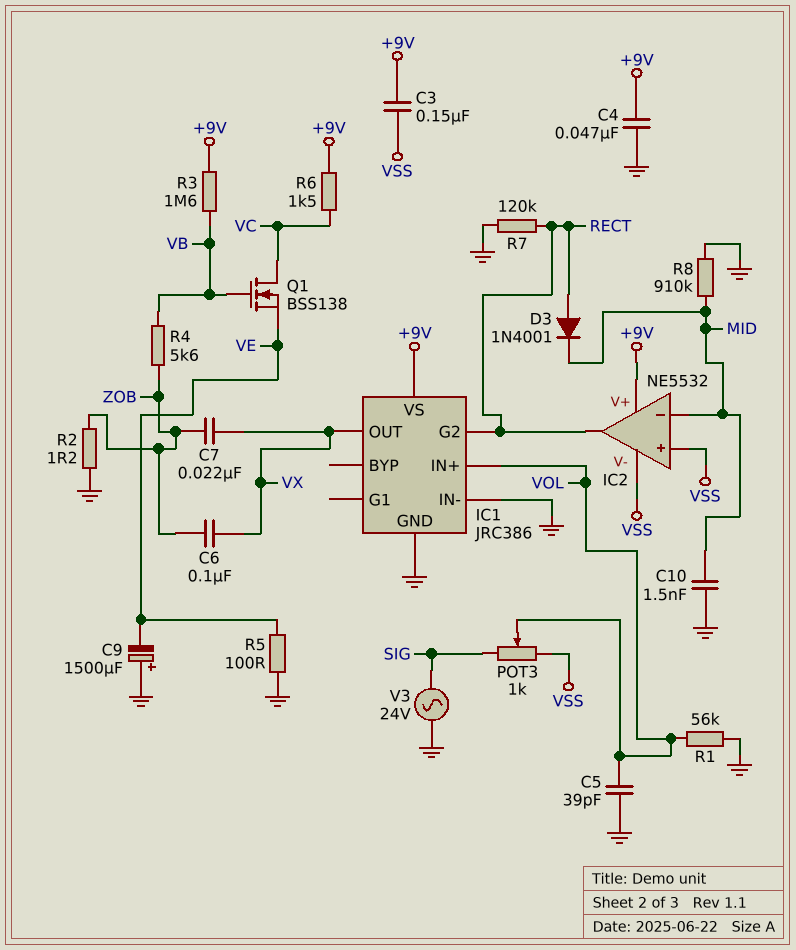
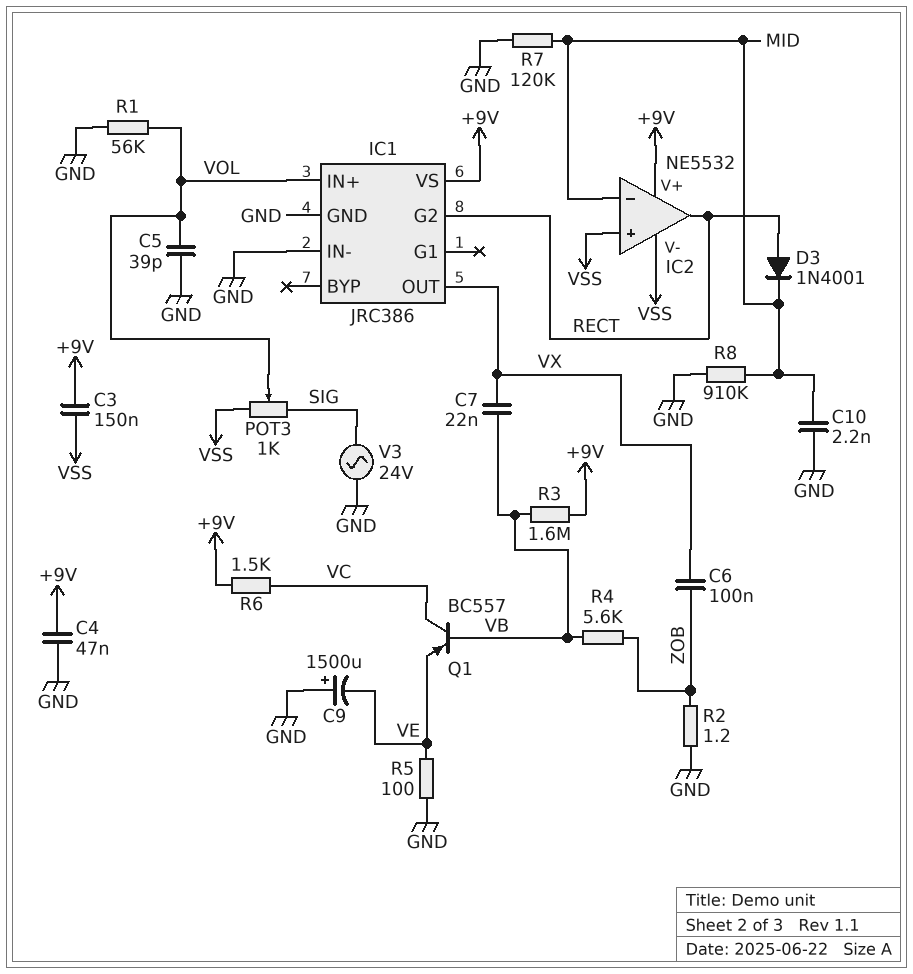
C7: 22nF (VX, ZOB) -> 22nF (VB, VX)
C10: 1.5nF (GND, MID) -> 2.2nF (GND, MID)
Q1: NMOS BSS138 (G VB, D VC, S VE) -> PNP BC557 (B VB, C VC, E VE)
R7: 120k (GND, RECT) -> 120k (GND, MID)

